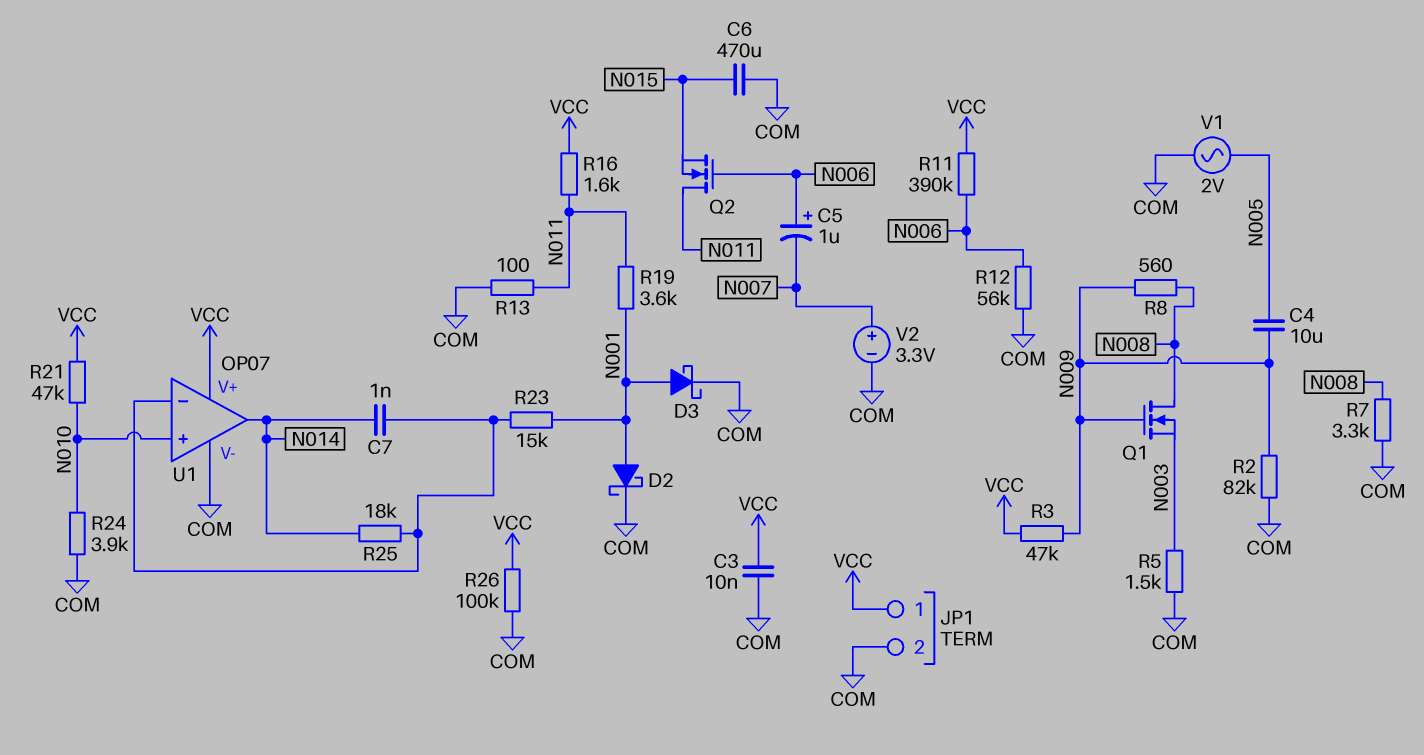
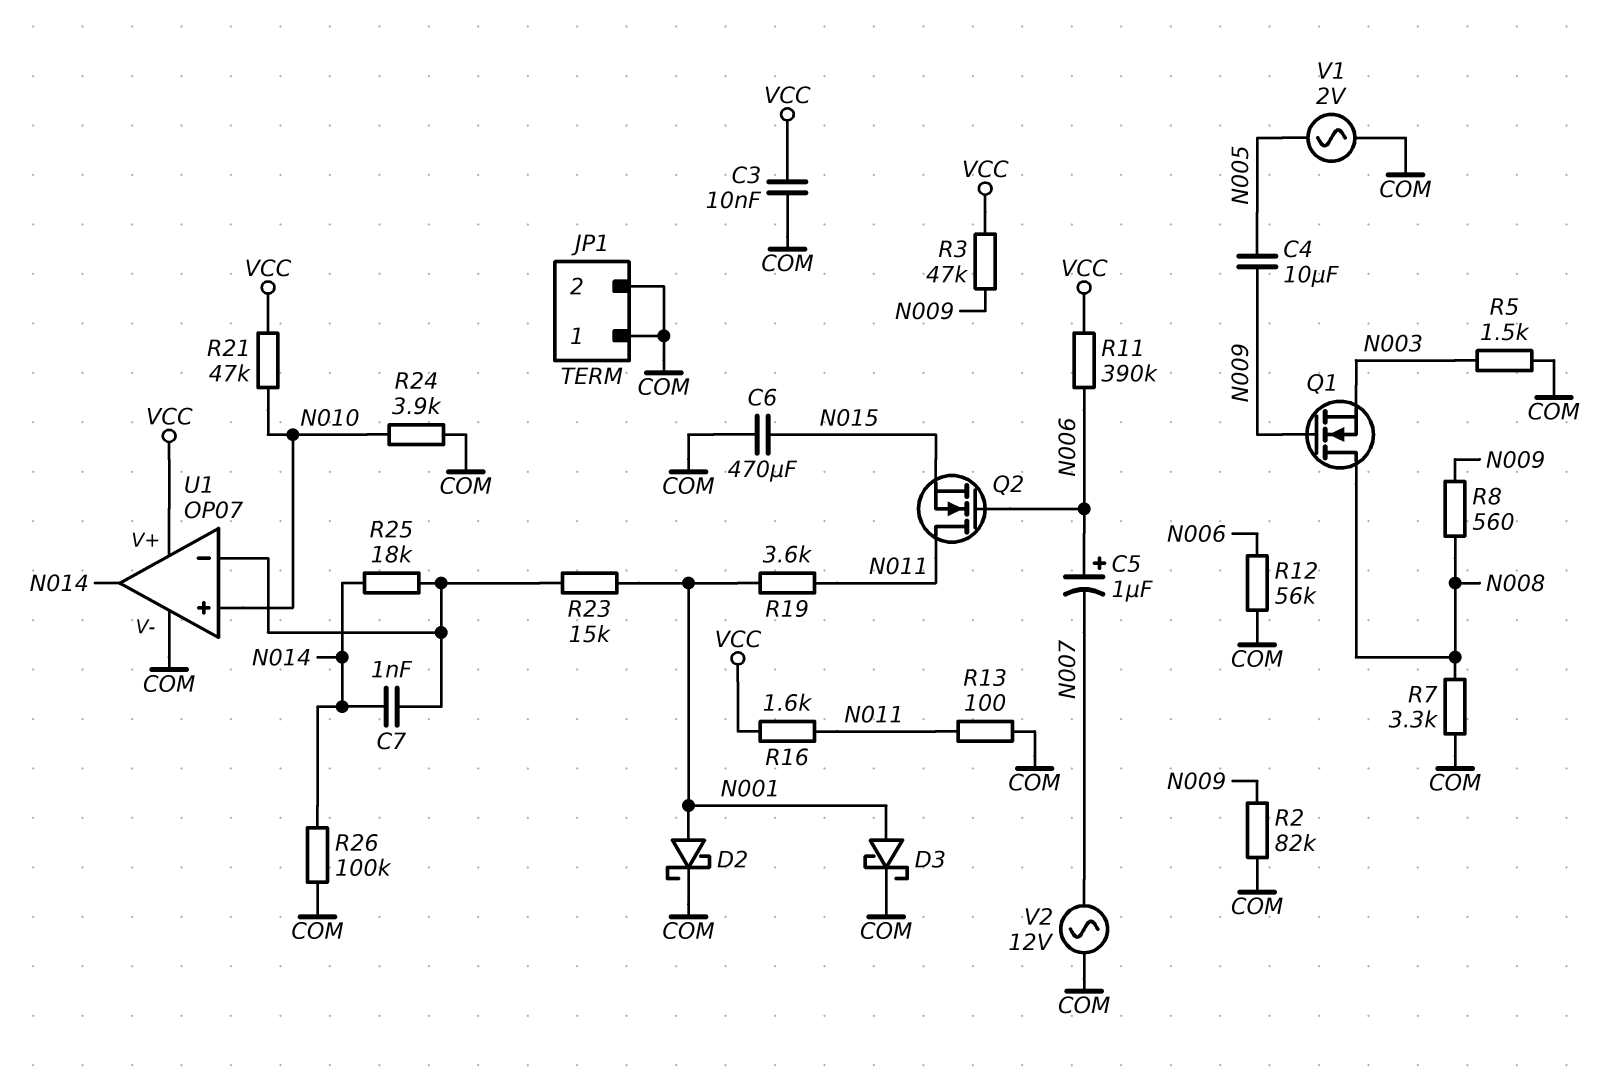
JP1 pin 1: VCC -> COM
R26: 100k (COM, VCC) -> 100k (COM, N014)
V2: 3.3V (plus N007, minus COM) -> AC 12V (COM, N007)

